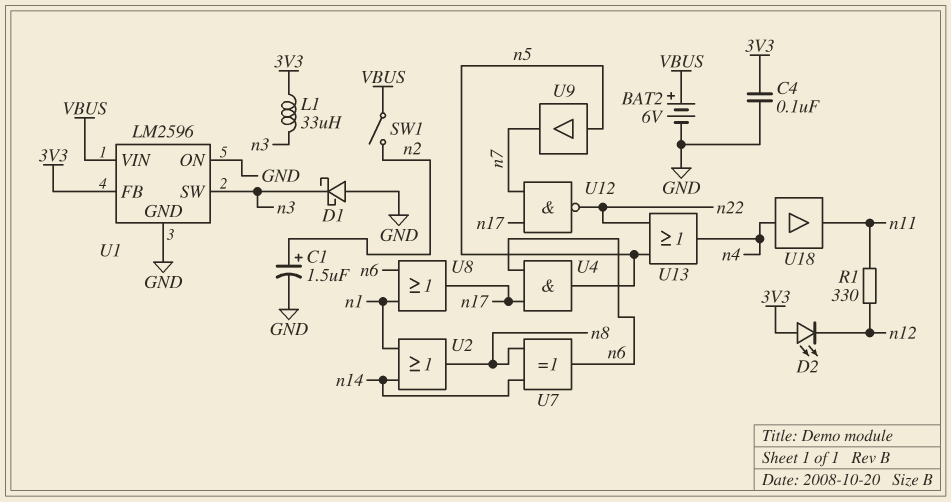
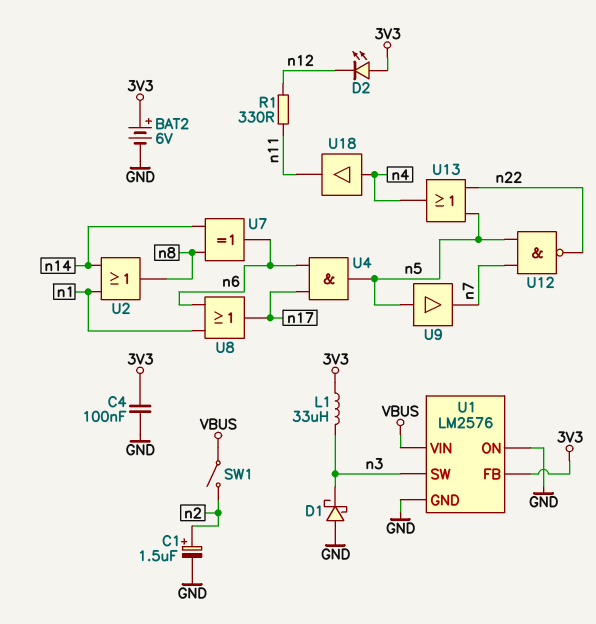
BAT2: 6V (plus VBUS, minus GND) -> 6V (plus 3V3, minus GND)
U1: LM2596 -> LM2576
U12: NAND (in n7, in n17, out n22) -> NAND (in n5, in n7, out n22)

